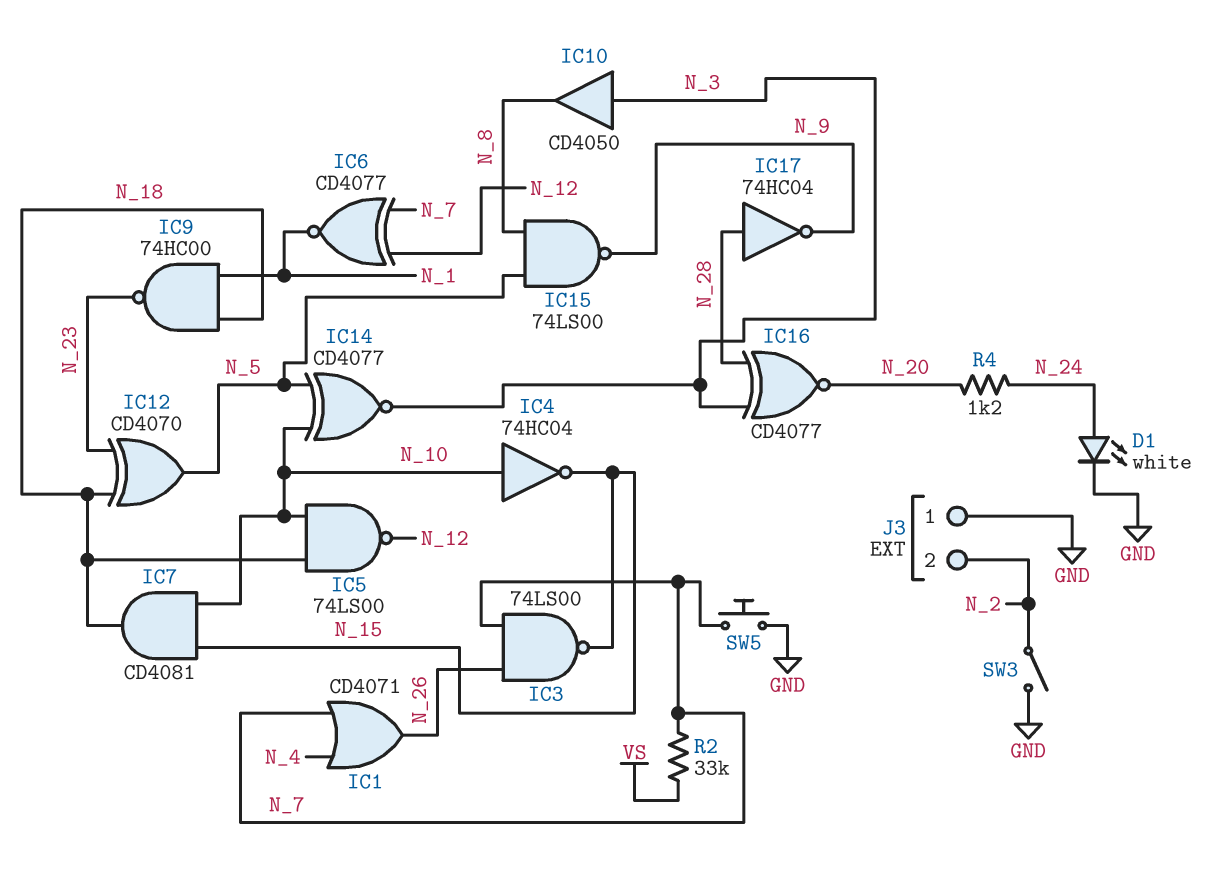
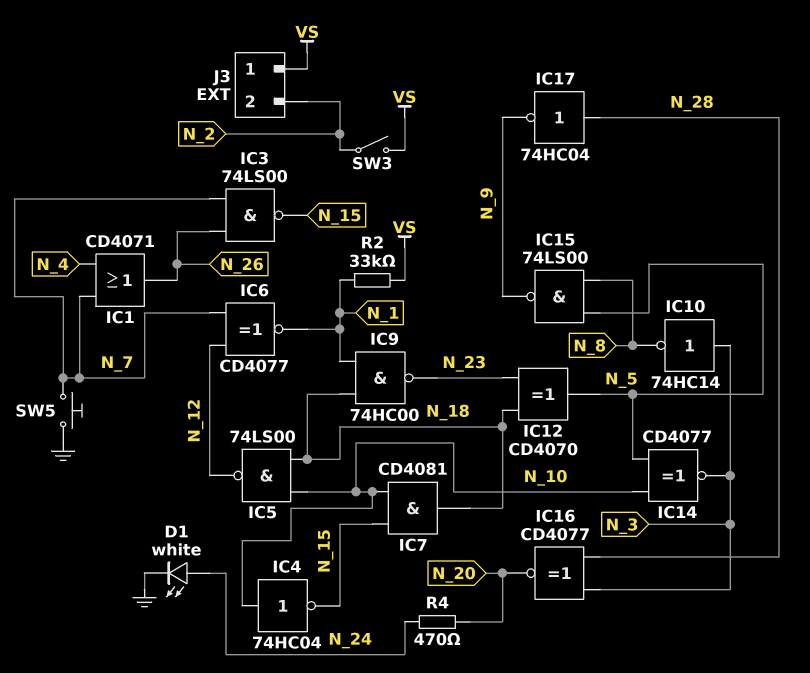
IC10: buffer CD4050 (in N_3, out N_8) -> NOT 74HC14 (in N_3, out N_8)
J3 pin 1: GND -> VS
R2: 33k (N_7, VS) -> 33k (N_1, VS)
R4: 1.2k (N_20, N_24) -> 470 (N_20, N_24)
SW3: switch (GND, N_2) -> switch (N_2, VS)

